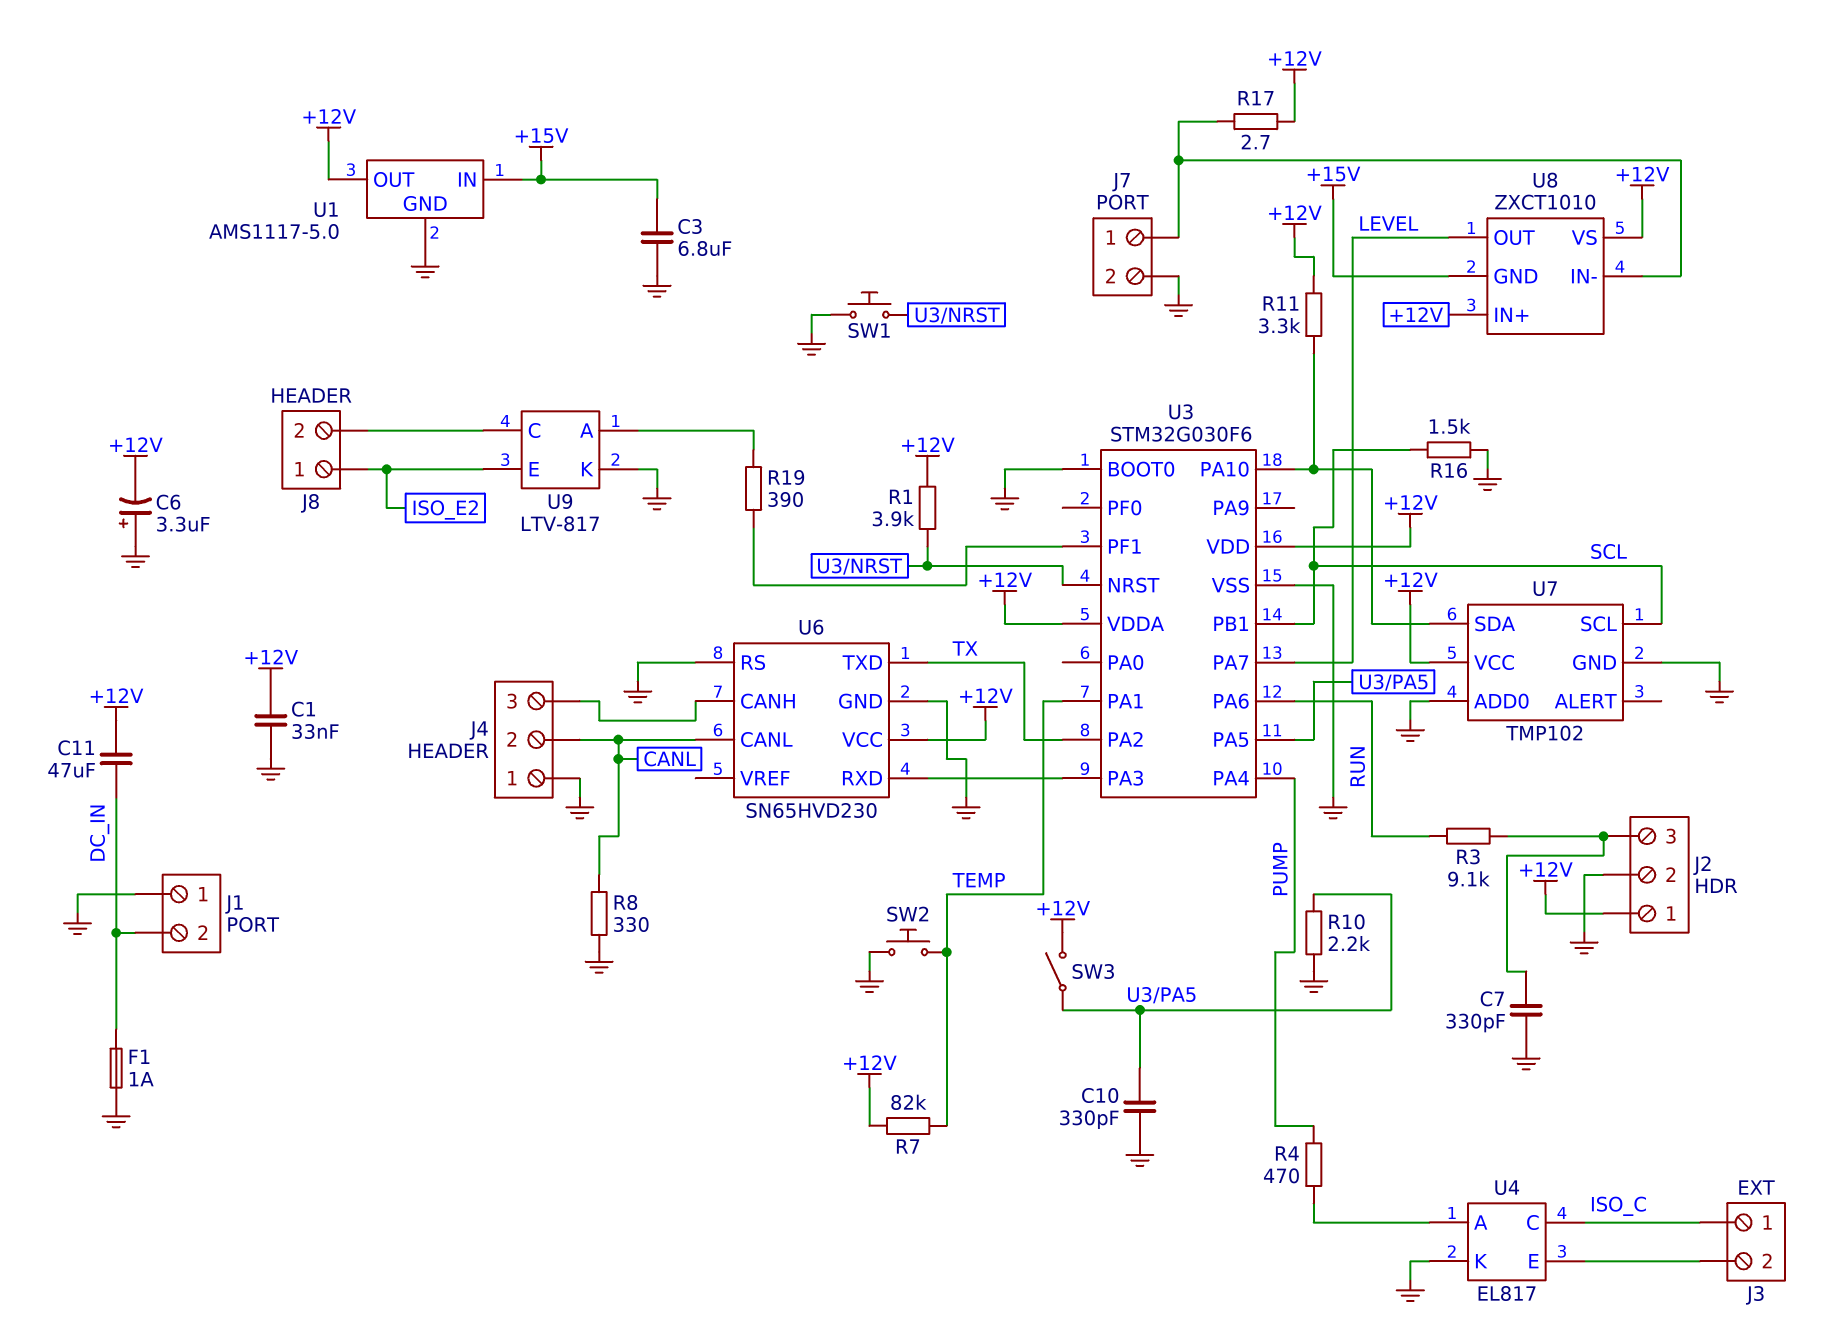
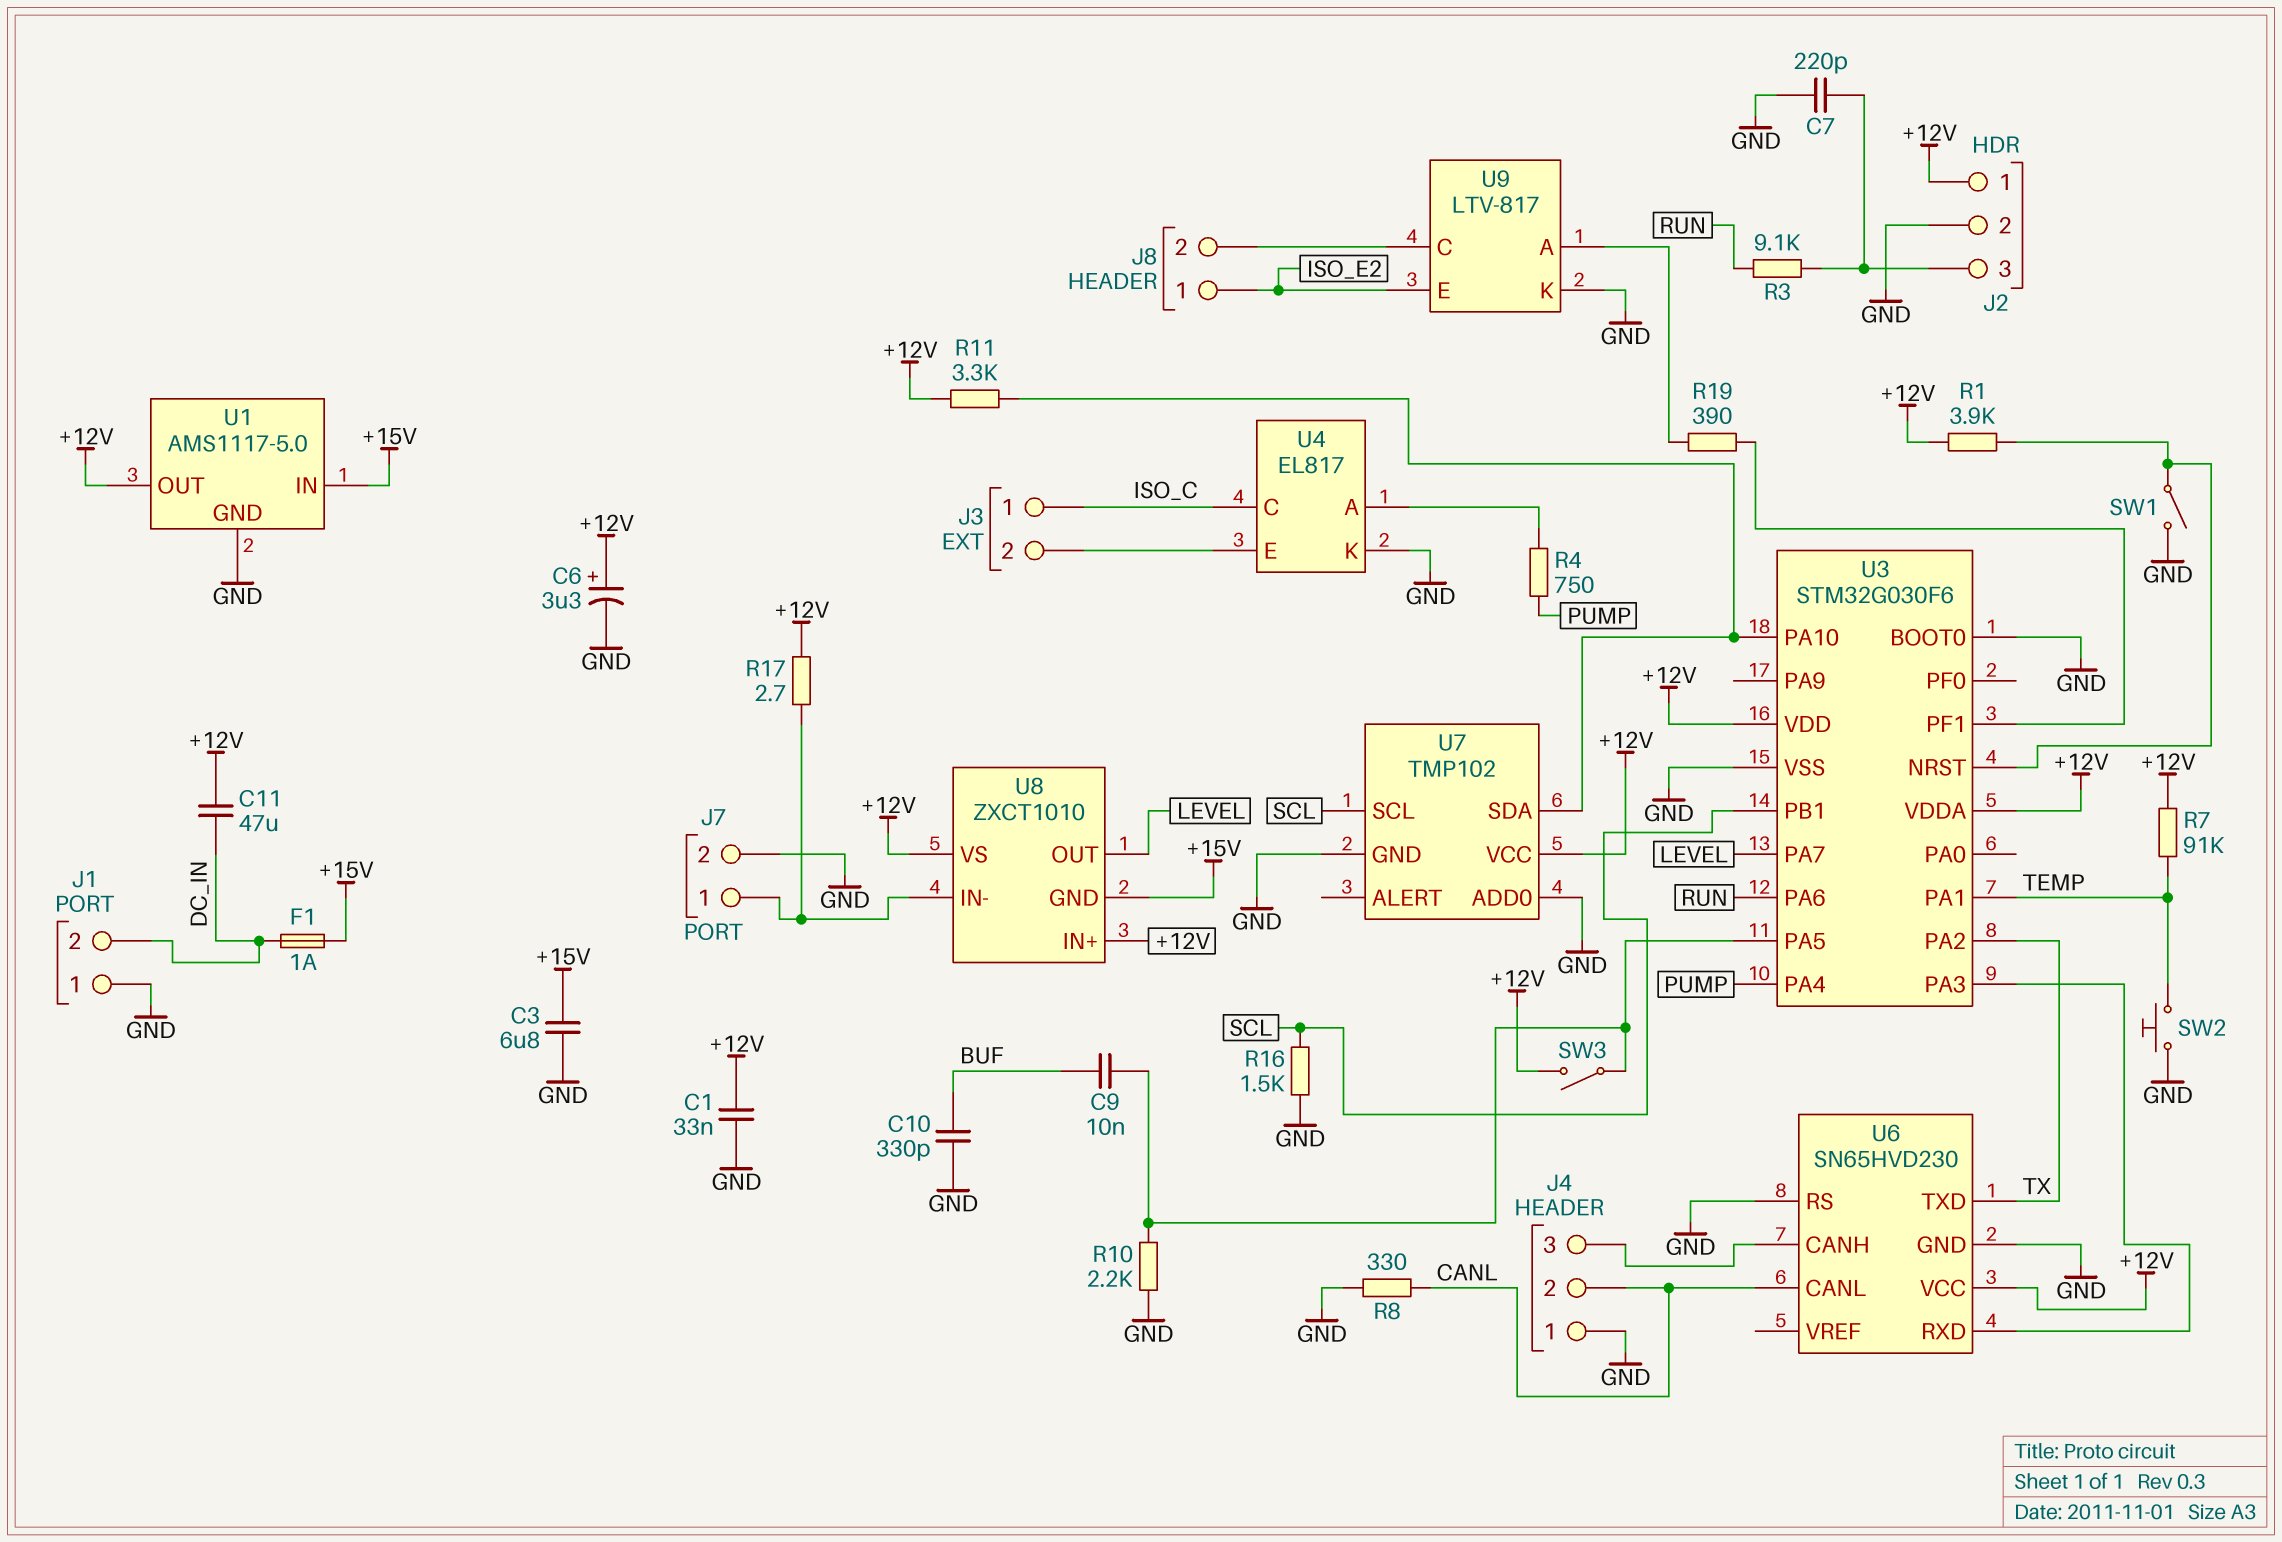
C6: 3.3uF (plus GND, minus +12V) -> 3.3uF (plus +12V, minus GND)
C7: 330pF (GND, J2/3) -> 220pF (GND, J2/3)
C9: none -> 10nF (BUF, U3/PA5)
C10: 330pF (GND, U3/PA5) -> 330pF (BUF, GND)
F1: 1A (DC_IN, GND) -> 1A (+15V, DC_IN)
R4: 470 (PUMP, U4/A) -> 750 (PUMP, U4/A)
R7: 82k (+12V, TEMP) -> 91k (+12V, TEMP)
SW1: button (GND, U3/NRST) -> switch (GND, U3/NRST)

